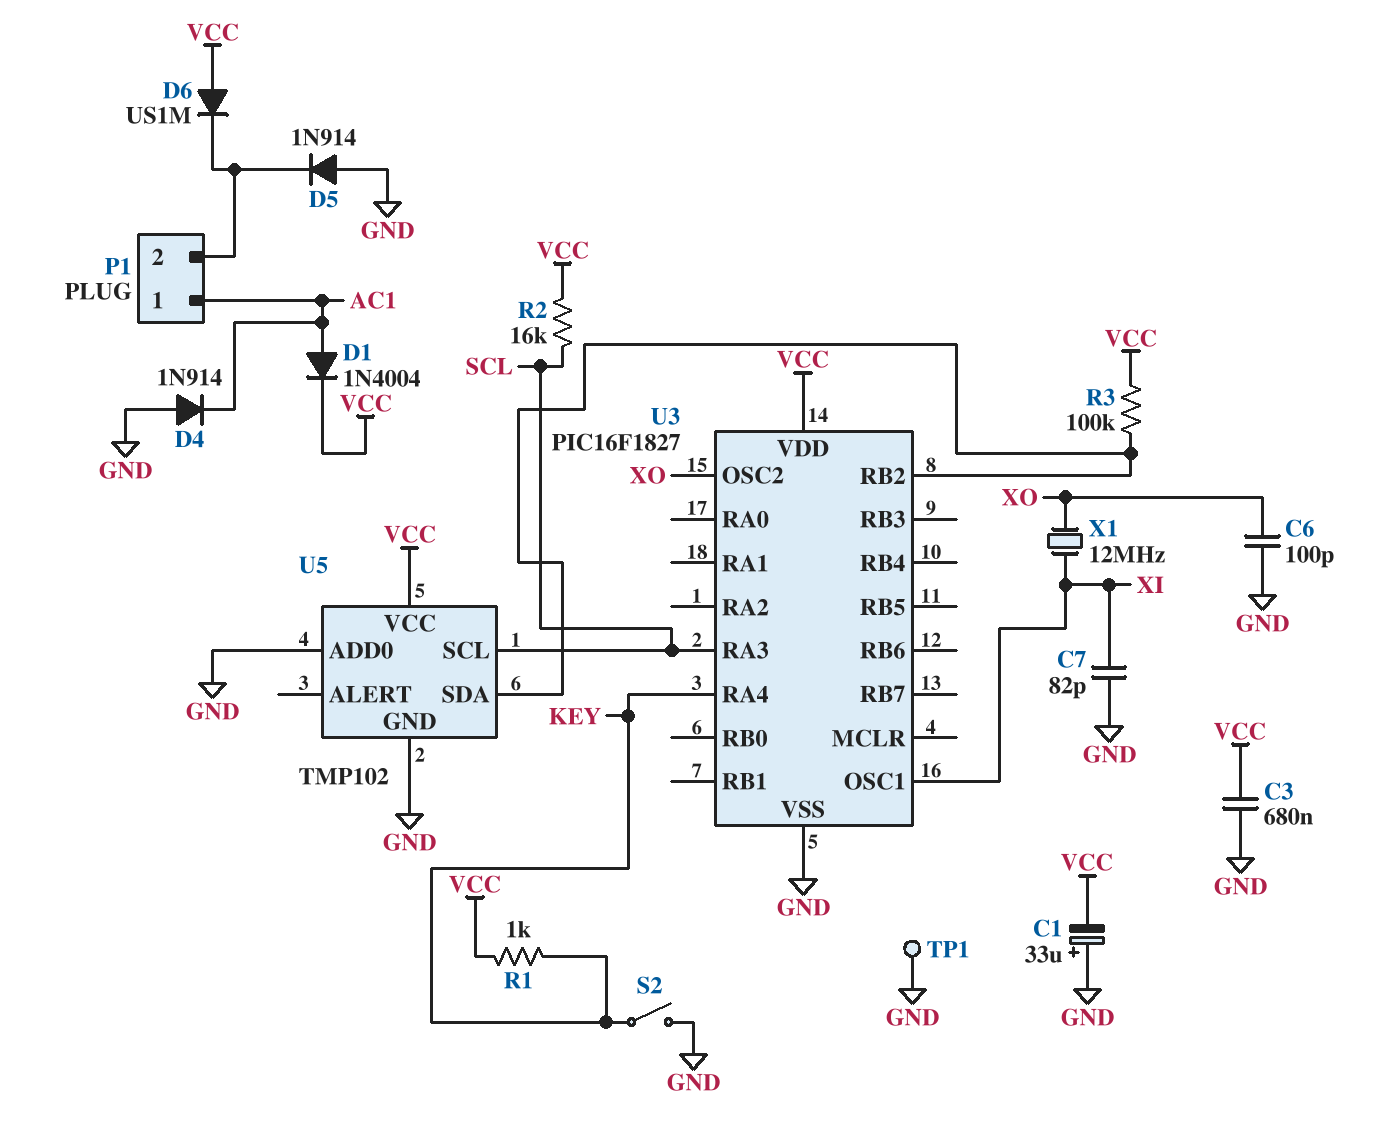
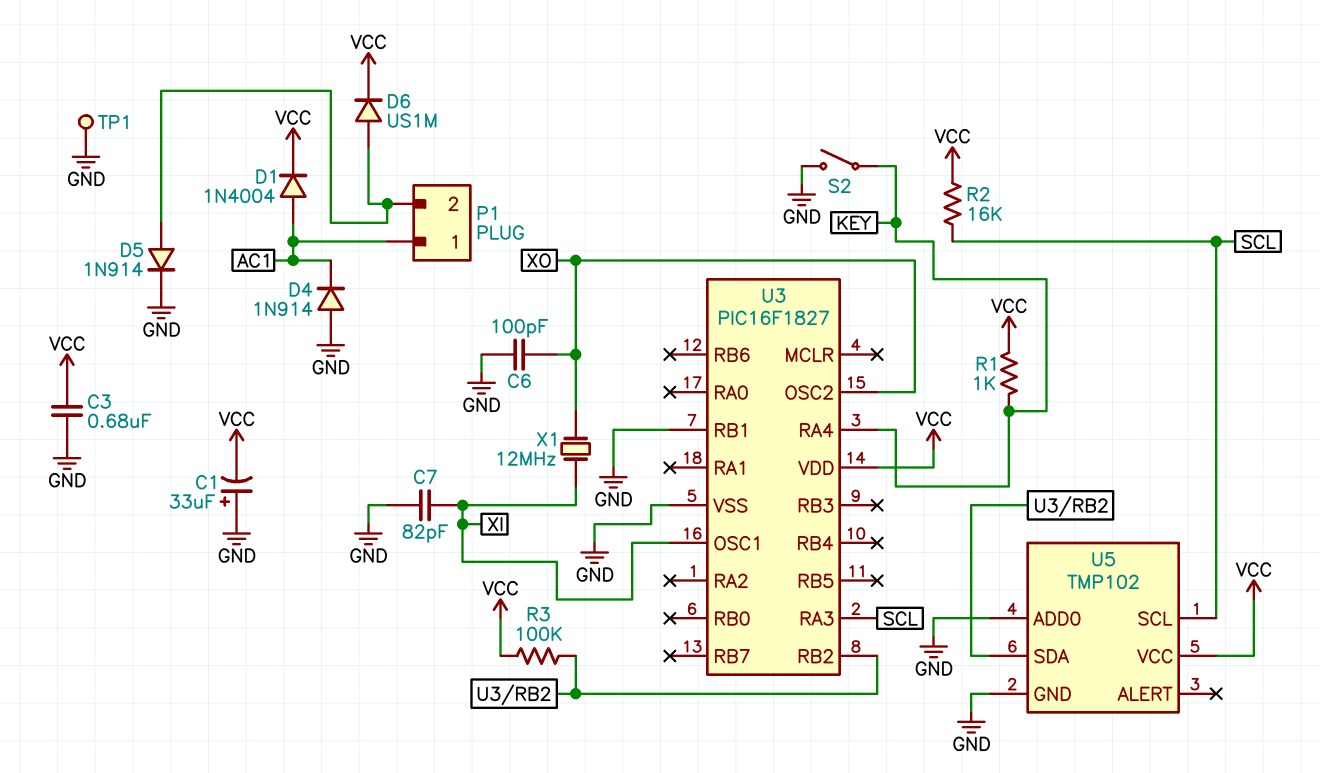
D5: diode 1N914 (A GND, K P1/2) -> diode 1N914 (A P1/2, K GND)
D6: diode US1M (A VCC, K P1/2) -> diode US1M (A P1/2, K VCC)
U3 pin RB1: none -> GND

